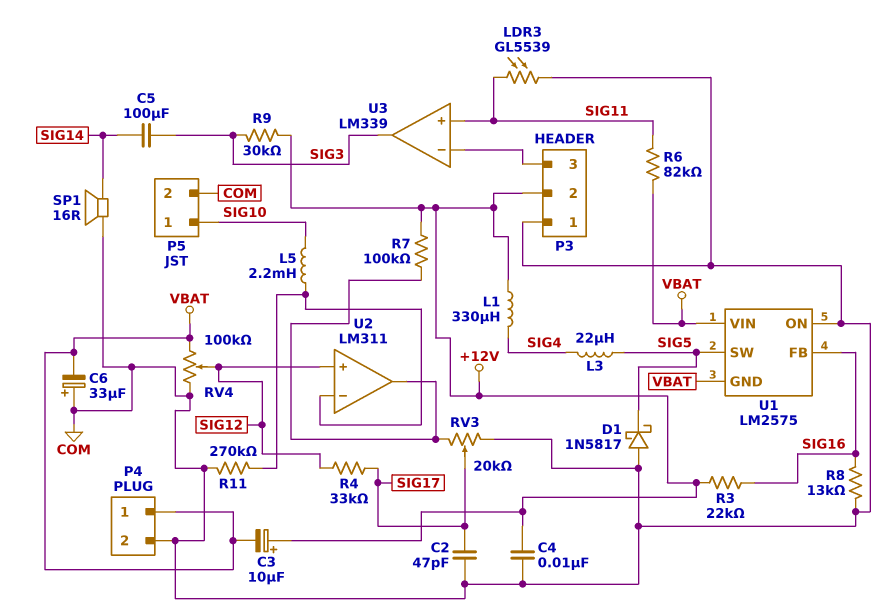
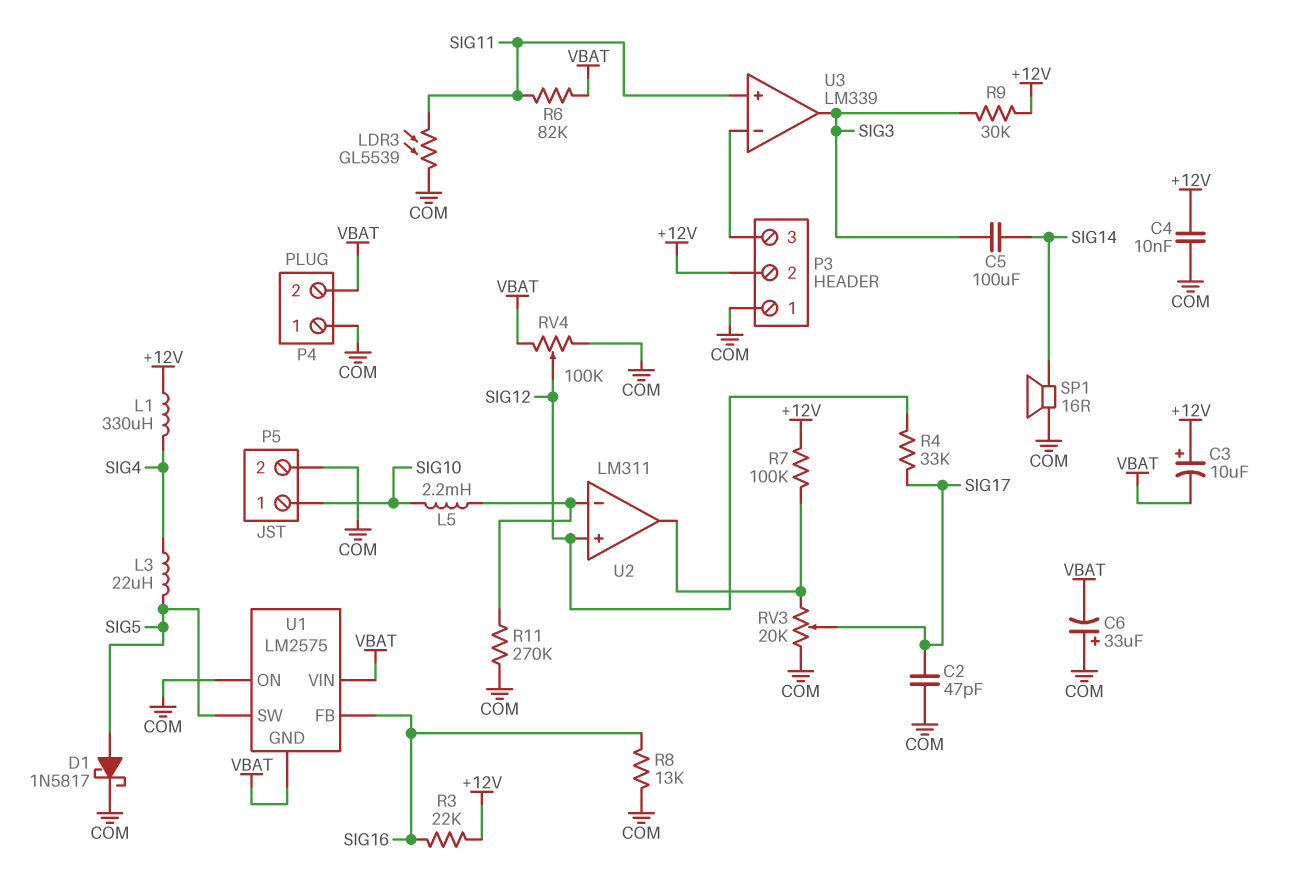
D1: schottky 1N5817 (A COM, K SIG5) -> schottky 1N5817 (A SIG5, K COM)
P4 pin 1: VBAT -> COM
P4 pin 2: COM -> VBAT

